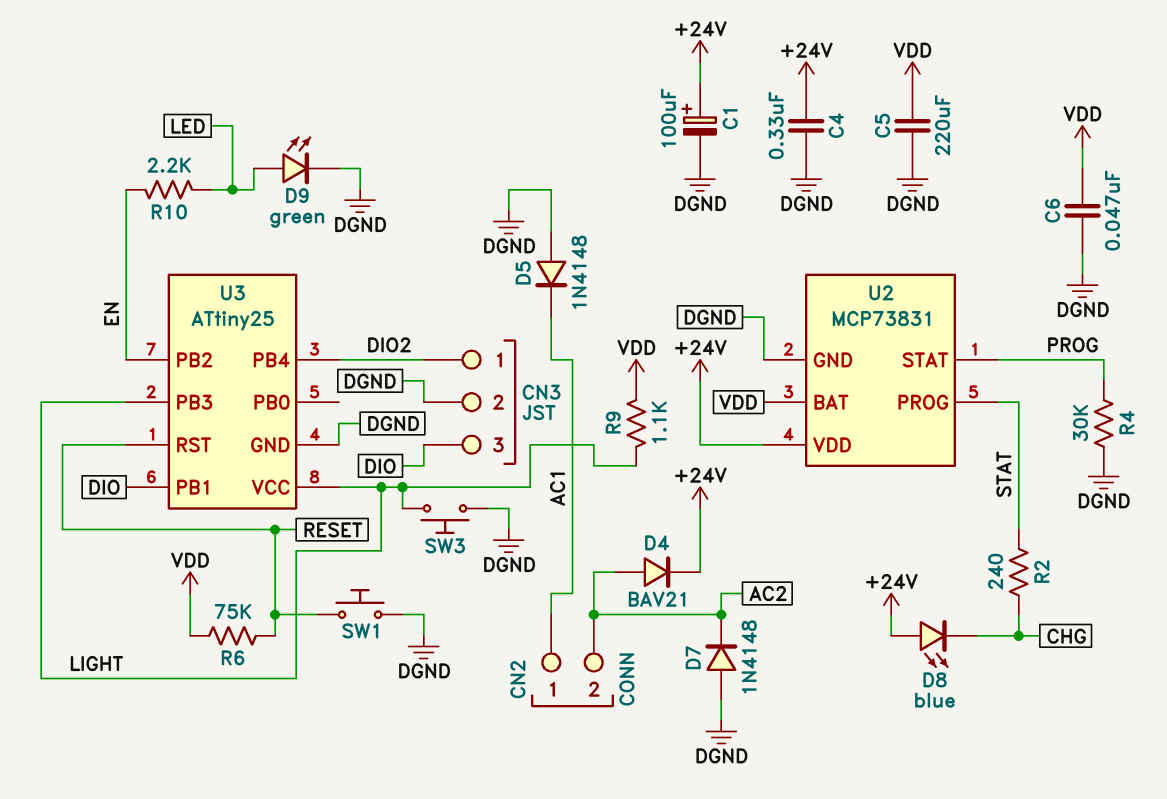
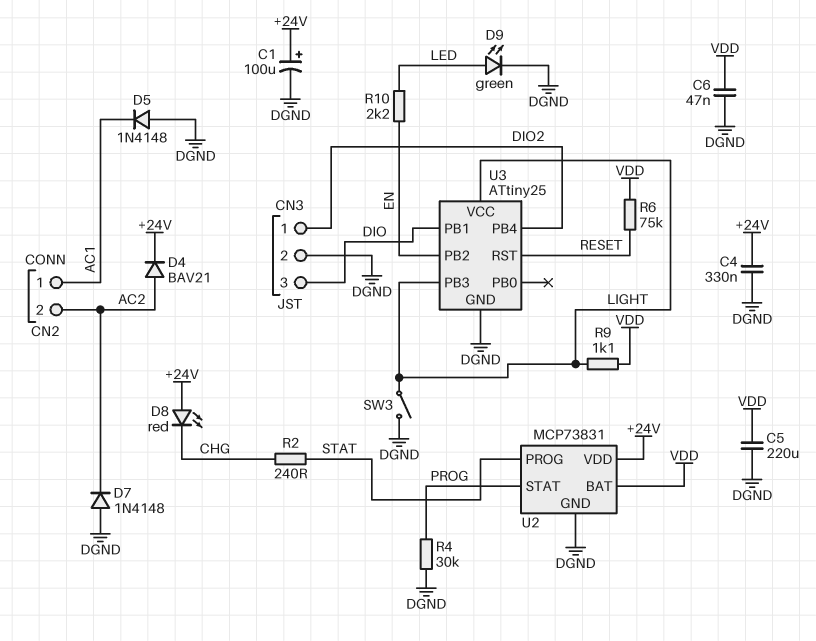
D8: LED blue (A +24V, K CHG) -> LED red (A +24V, K CHG)
SW1: button (DGND, RESET) -> none
SW3: button (DGND, LIGHT) -> switch (DGND, LIGHT)

